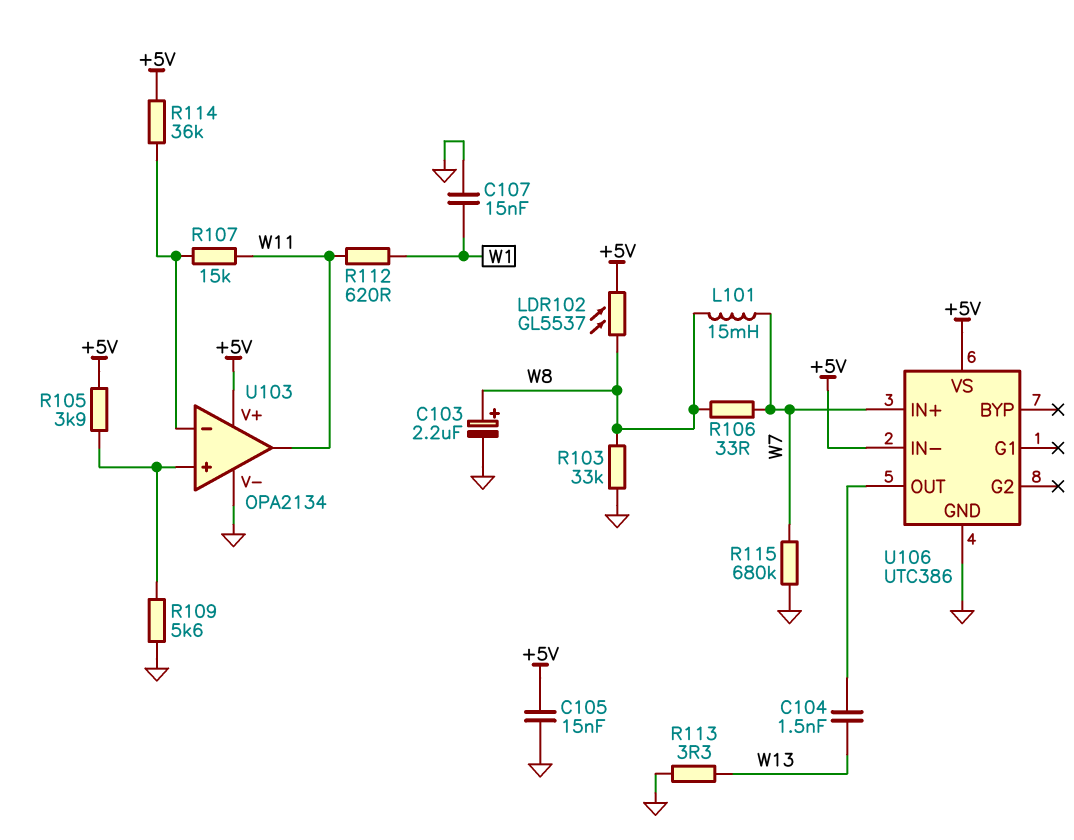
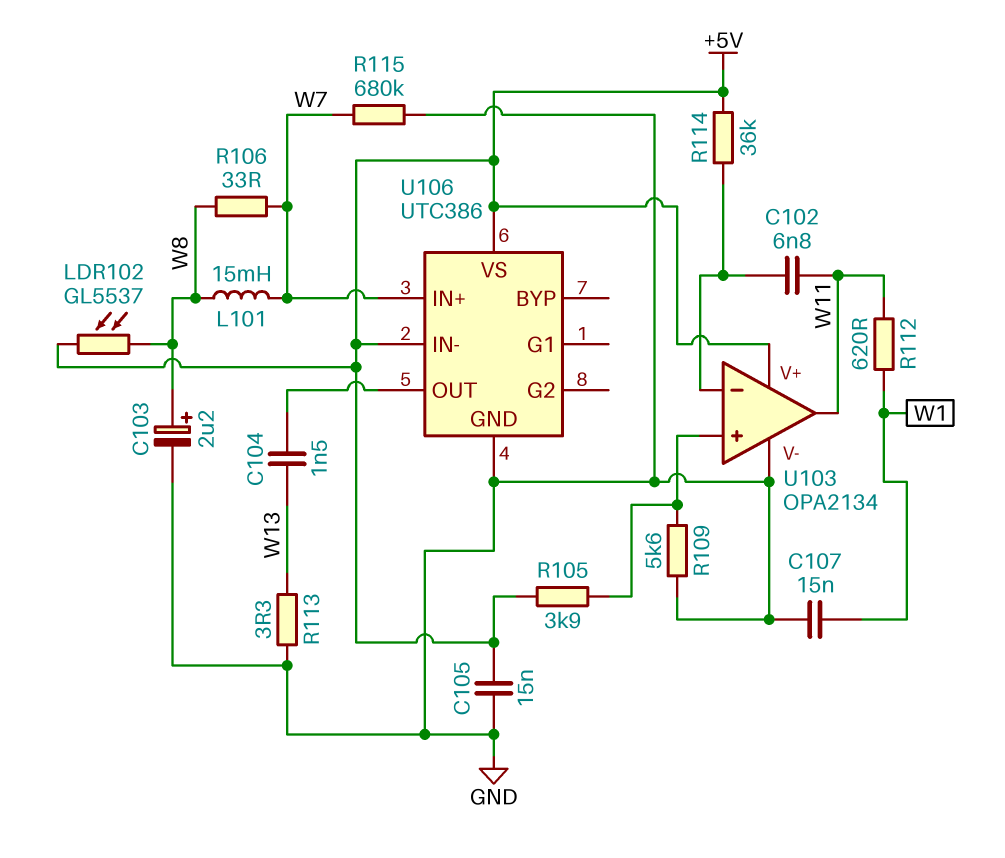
C102: none -> 6.8nF (U103/in-, W11)
R103: 33k (GND, W8) -> none
R107: 15k (U103/in-, W11) -> none

